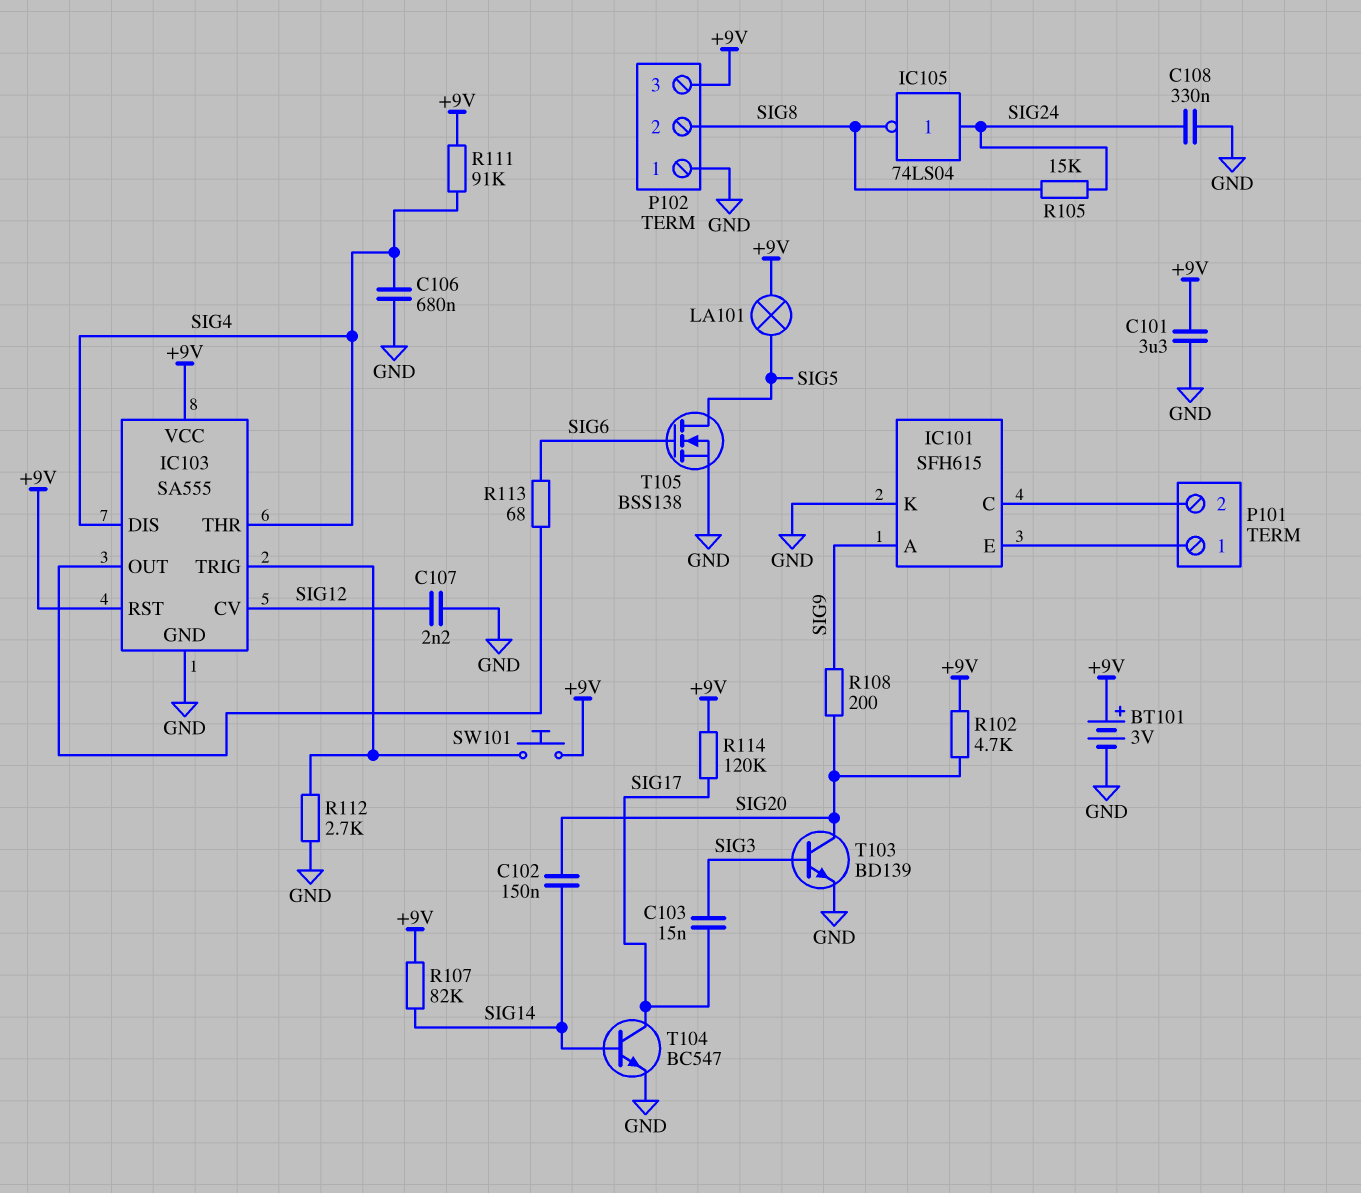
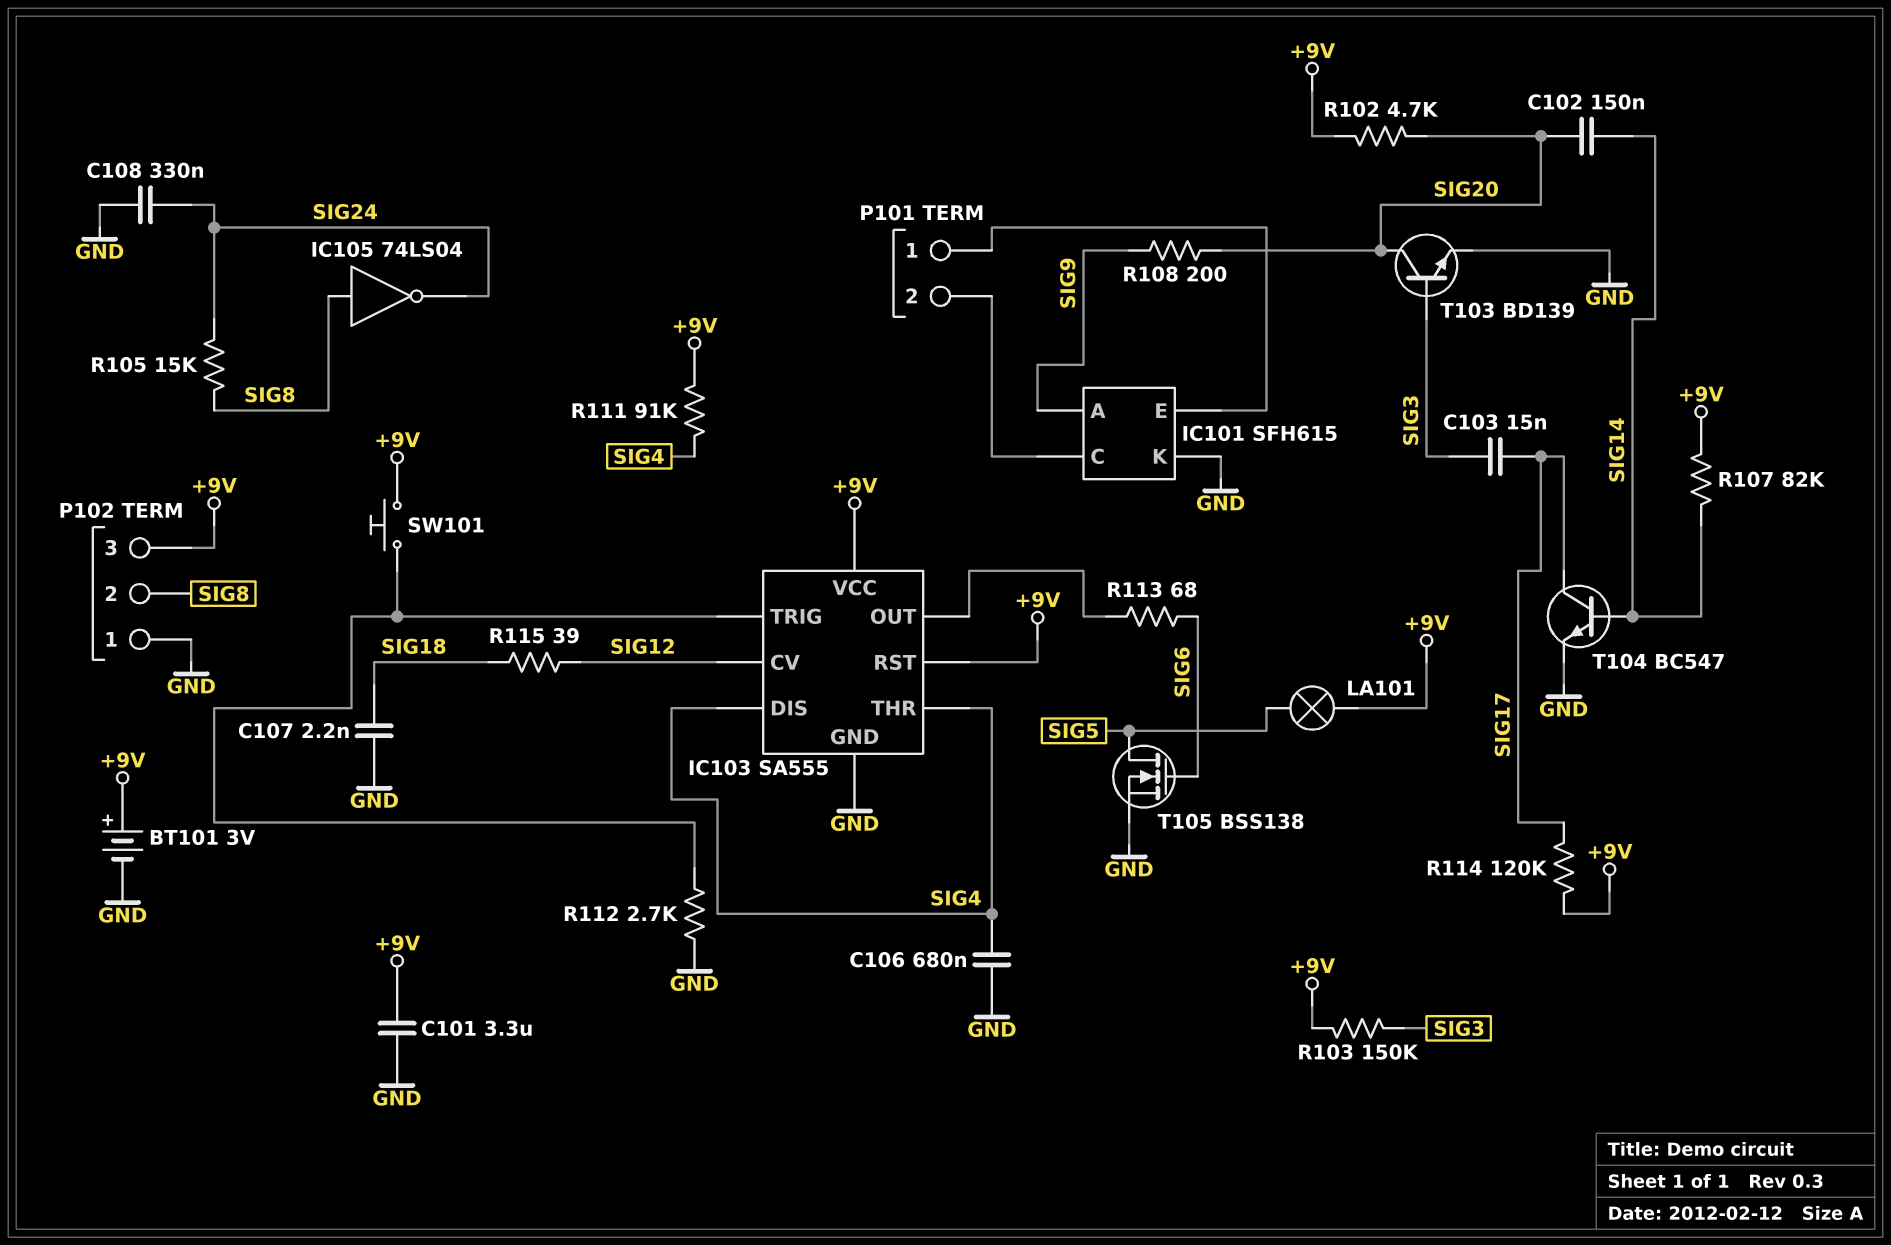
C107: 2.2nF (GND, SIG12) -> 2.2nF (GND, SIG18)
IC105: NOT 74LS04 (in SIG24, out SIG8) -> NOT 74LS04 (in SIG8, out SIG24)
R103: none -> 150k (+9V, SIG3)
R115: none -> 39 (SIG12, SIG18)

